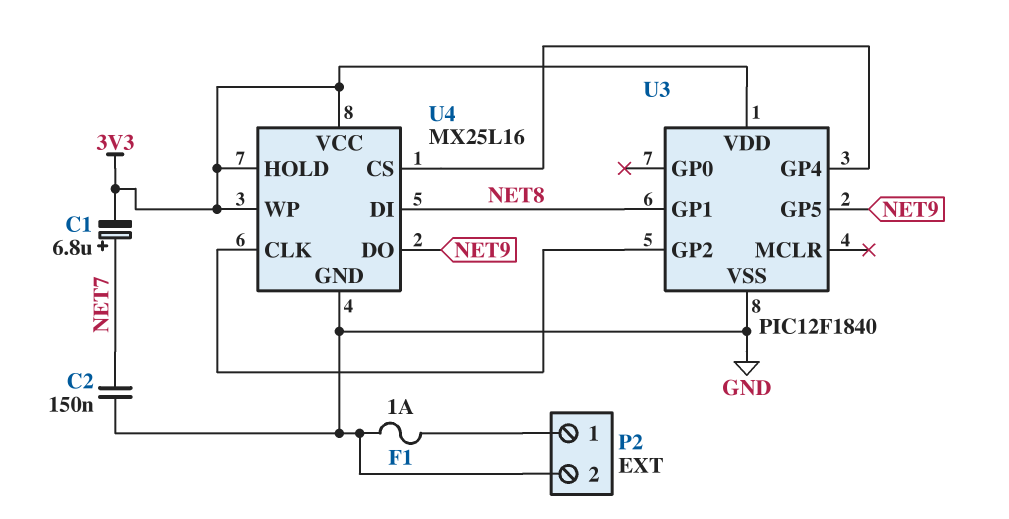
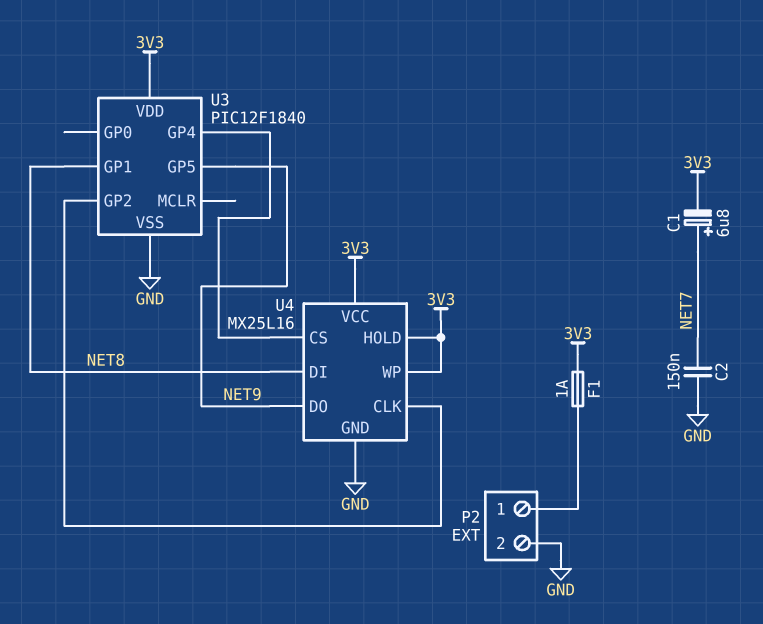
F1: 1A (GND, P2/1) -> 1A (3V3, P2/1)

